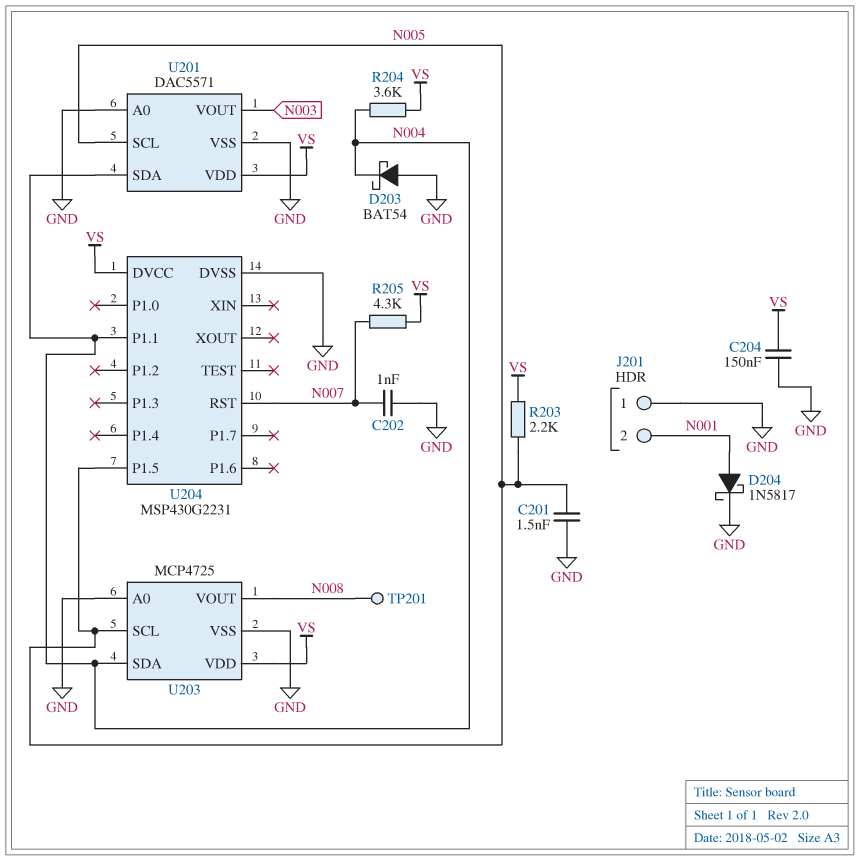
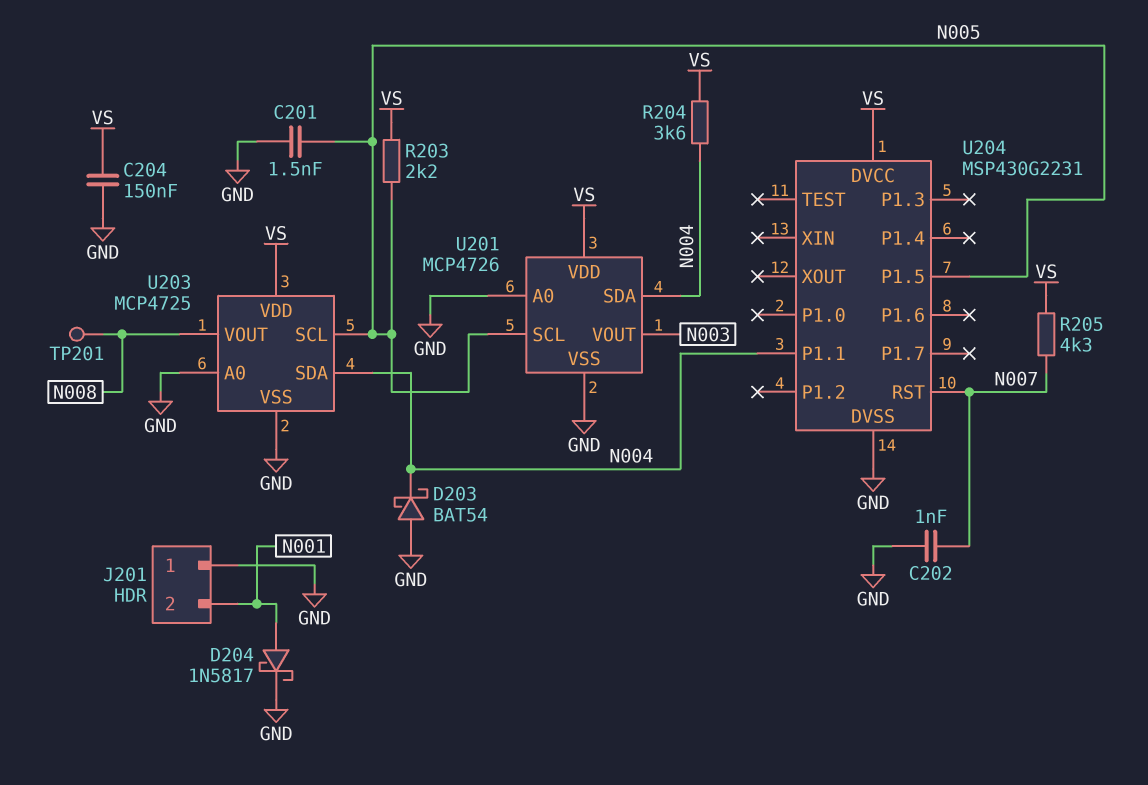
U201: DAC5571 -> MCP4726

